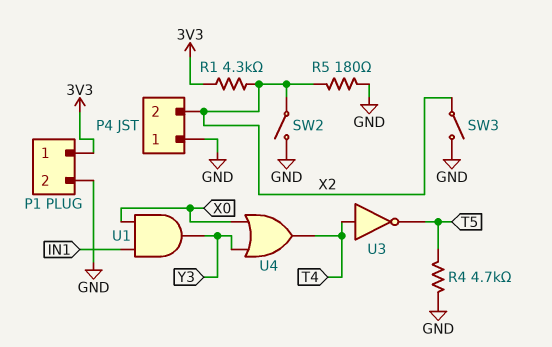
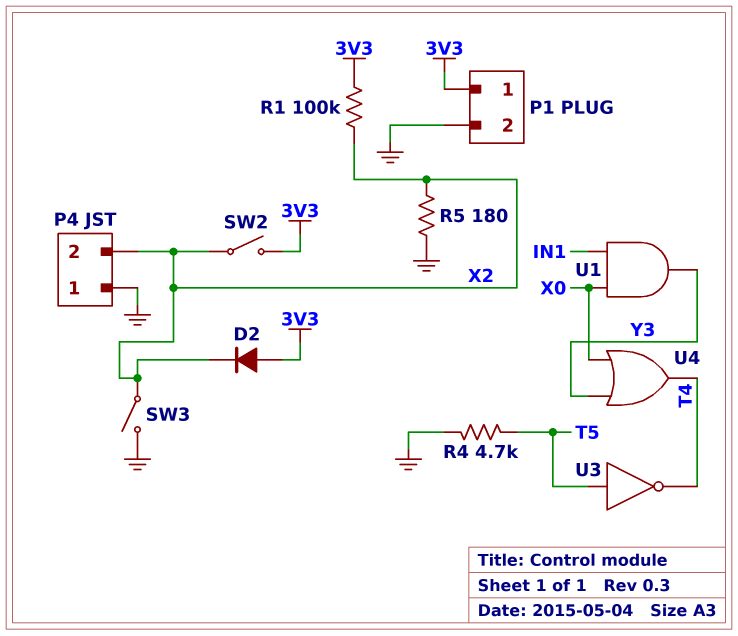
D2: none -> diode (A 3V3, K X2)
R1: 4.3k (3V3, X2) -> 100k (3V3, X2)
SW2: switch (GND, X2) -> switch (3V3, X2)
U3: NOT (in T4, out T5) -> NOT (in T5, out T4)

